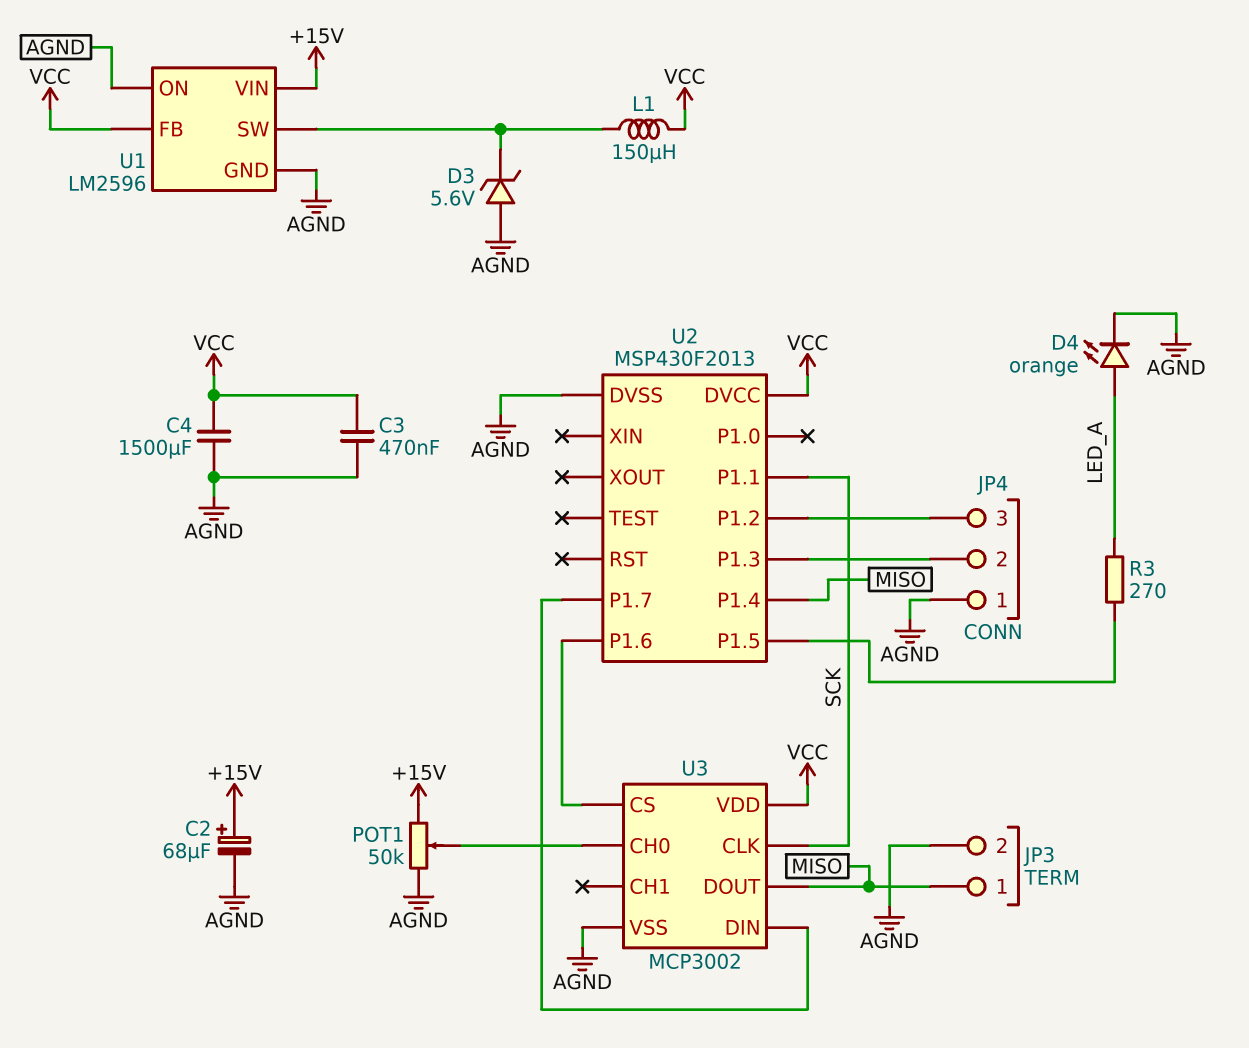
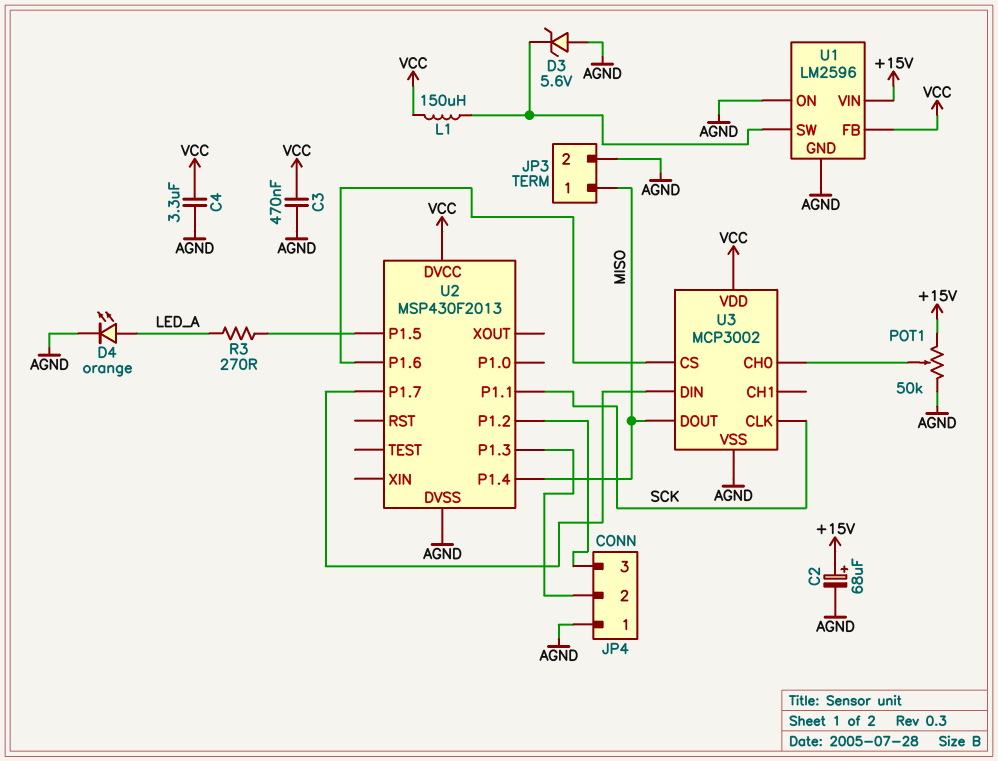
C4: 1500uF (AGND, VCC) -> 3.3uF (AGND, VCC)

